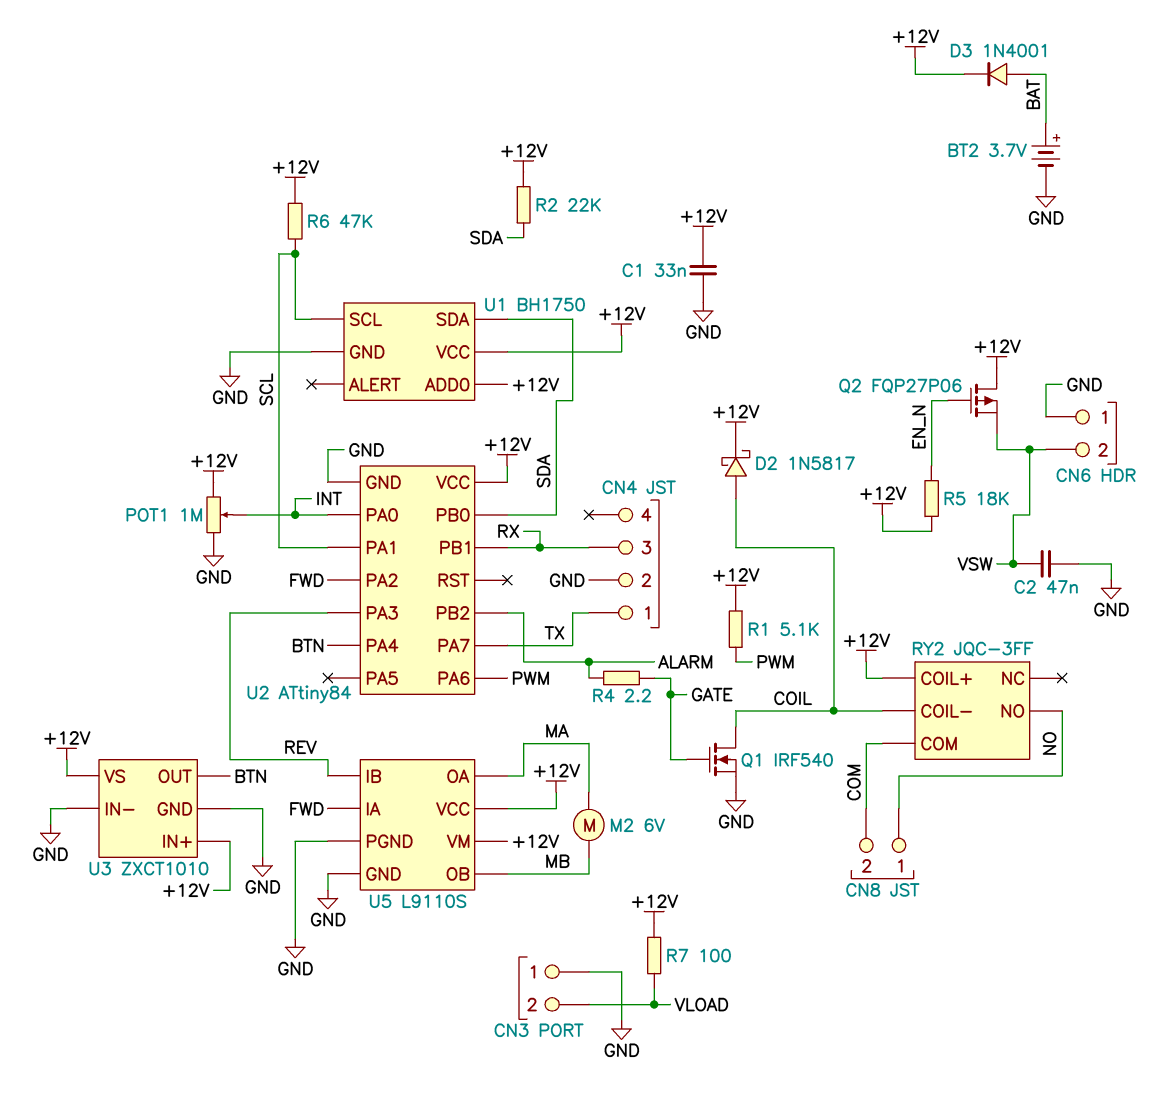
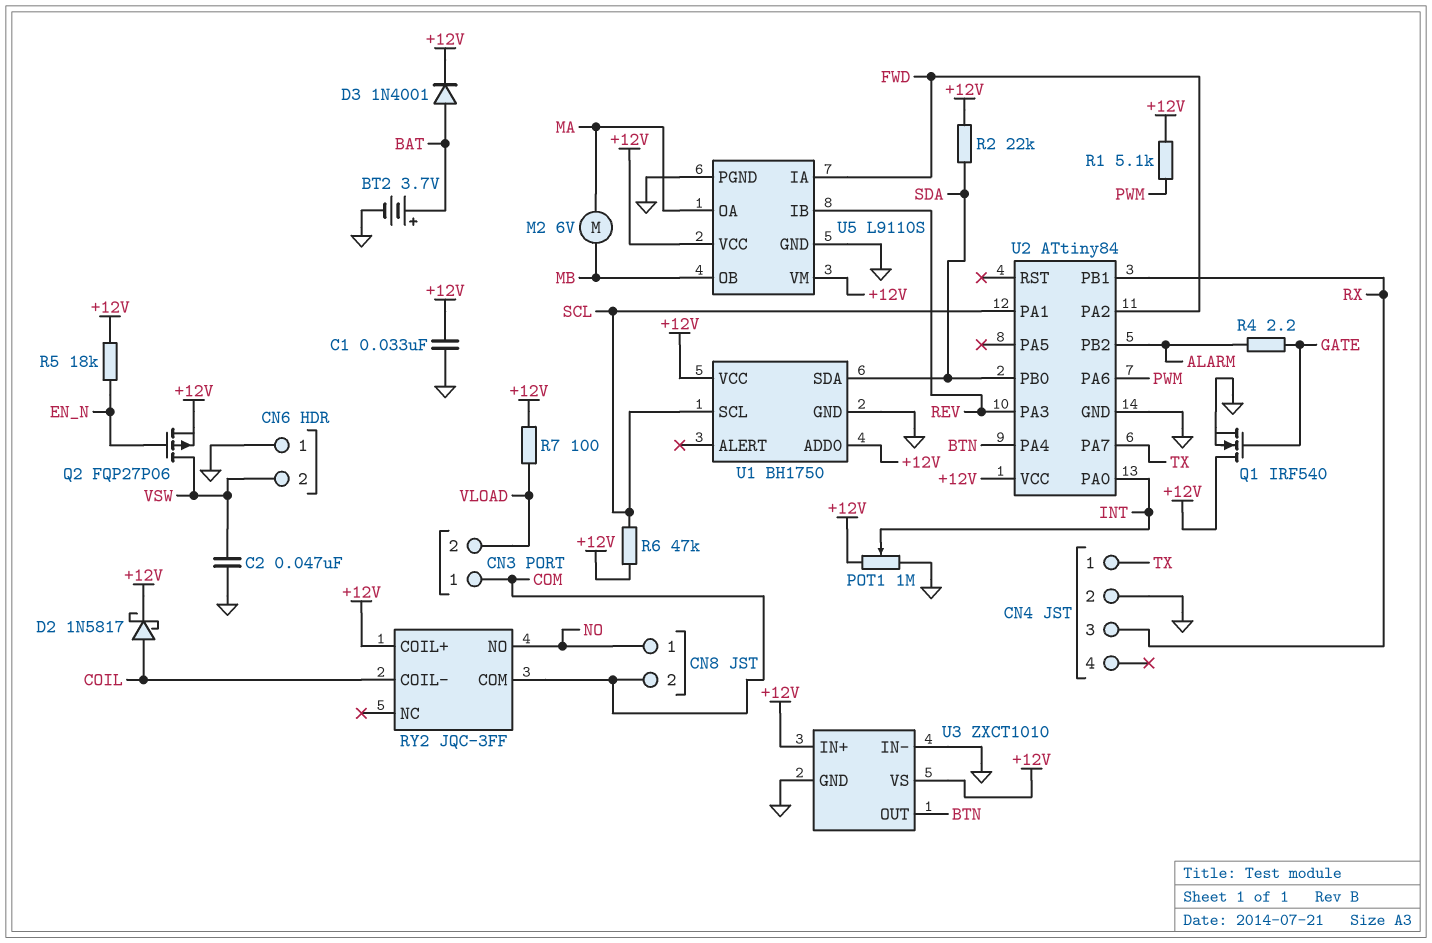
CN3 pin 1: GND -> COM
Q1: NMOS IRF540 (G GATE, D COIL, S GND) -> NMOS IRF540 (G GATE, D +12V, S GND)
Q2: PMOS FQP27P06 (G EN_N, D +12V, S VSW) -> PMOS FQP27P06 (G EN_N, D VSW, S +12V)

